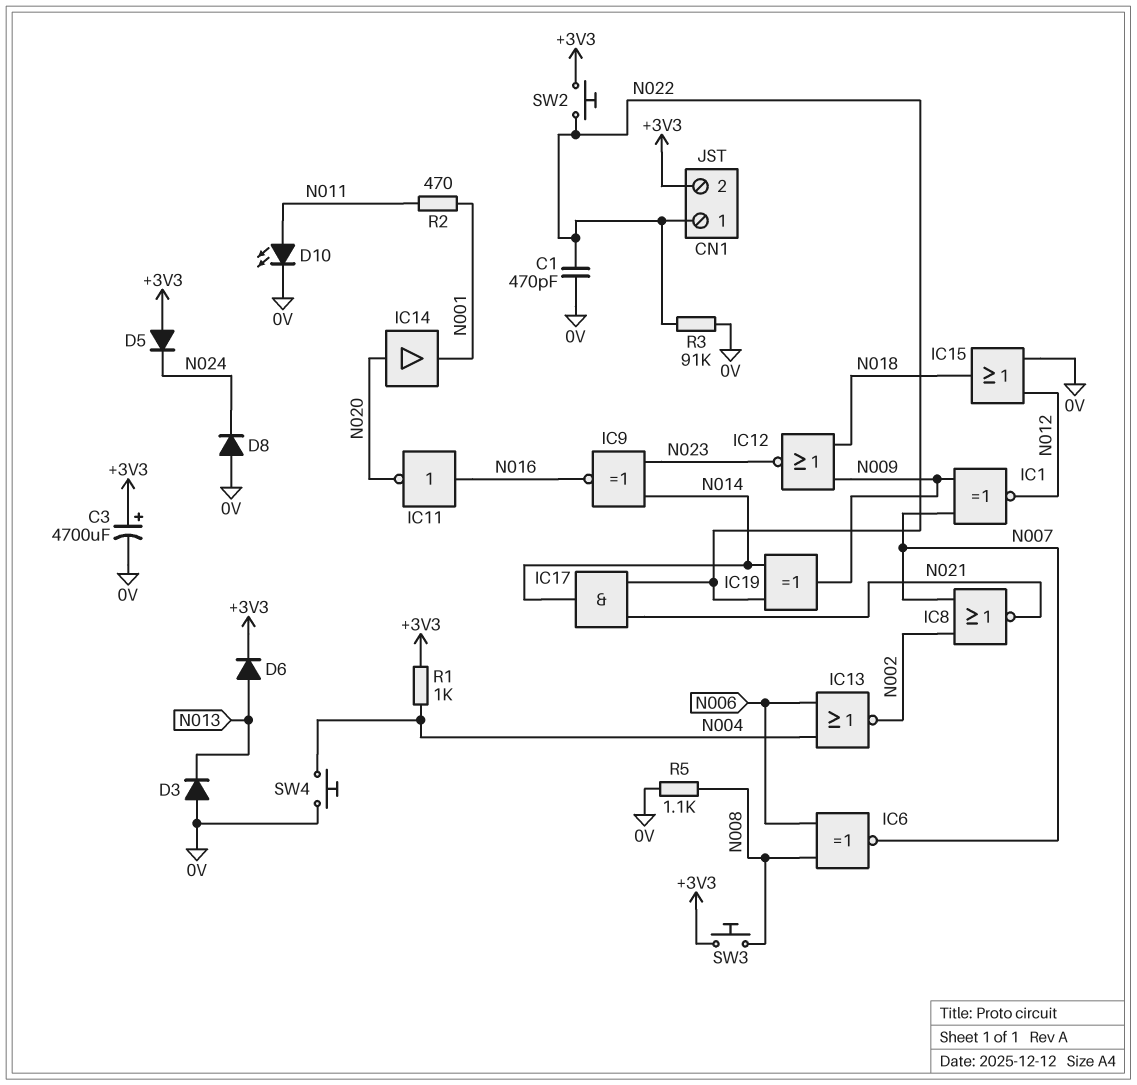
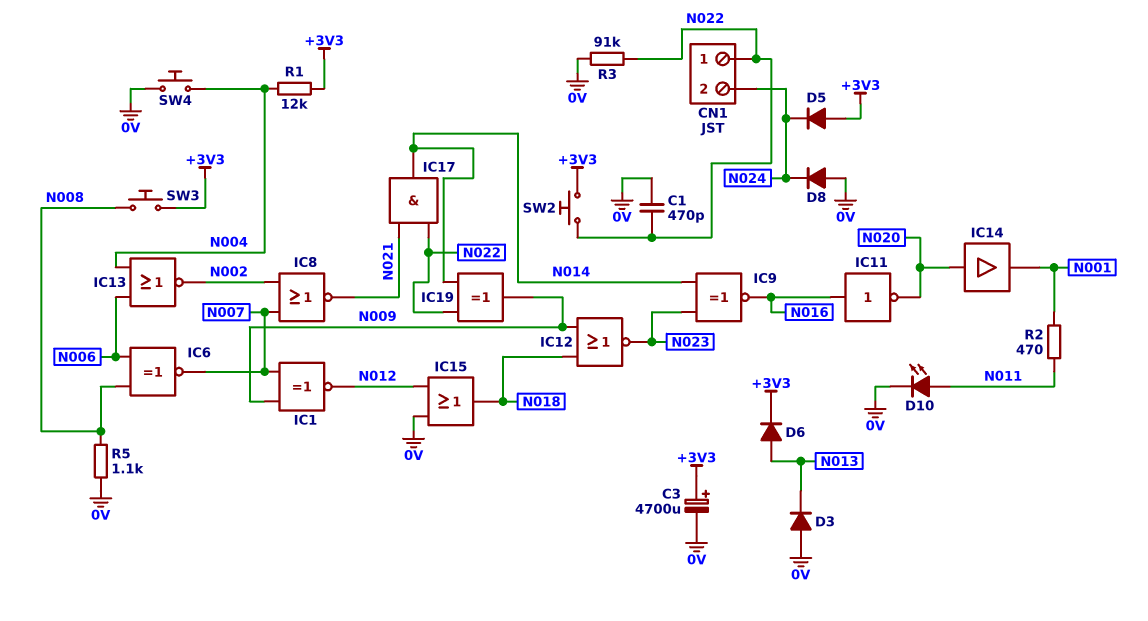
CN1 pin 2: +3V3 -> N024
R1: 1k (+3V3, N004) -> 12k (+3V3, N004)

